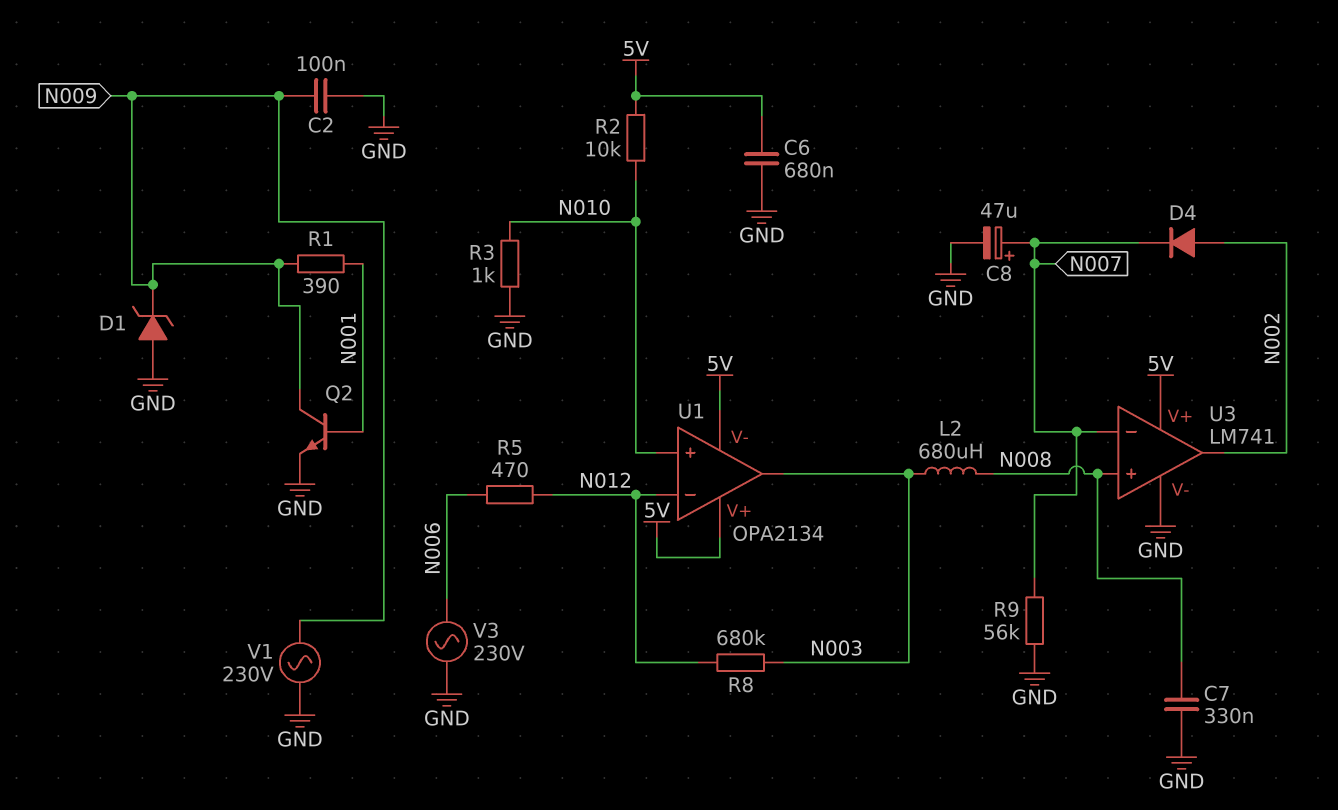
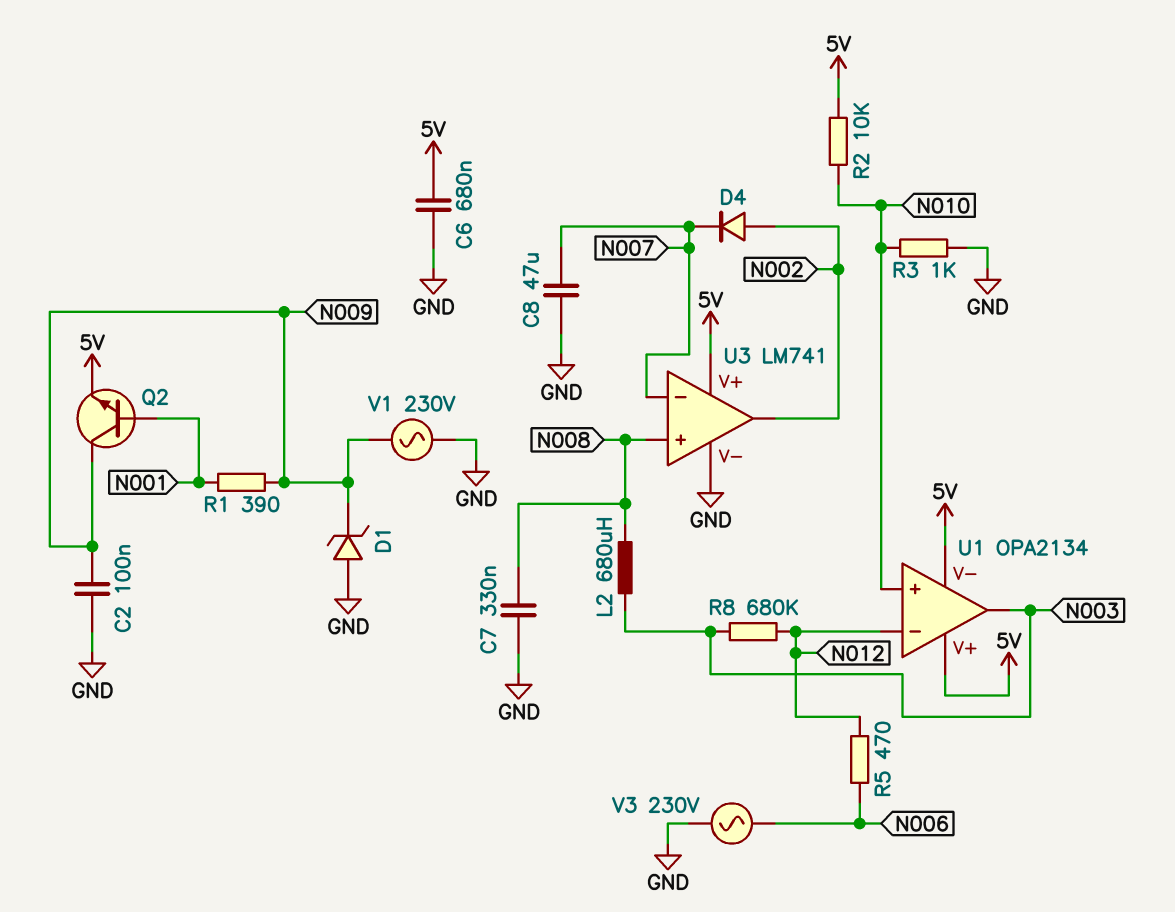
C8: 47uF (plus N007, minus GND) -> 47uF (GND, N007)
Q2: NPN (B N001, C N009, E GND) -> NPN (B N001, C N009, E 5V)
R9: 56k (GND, N007) -> none

